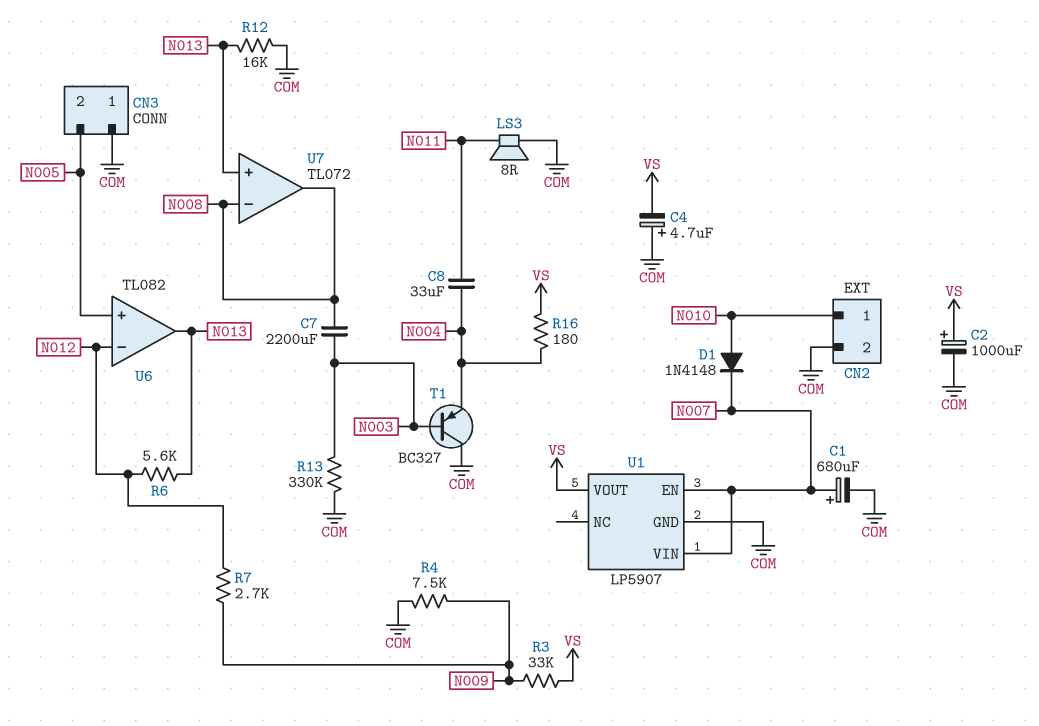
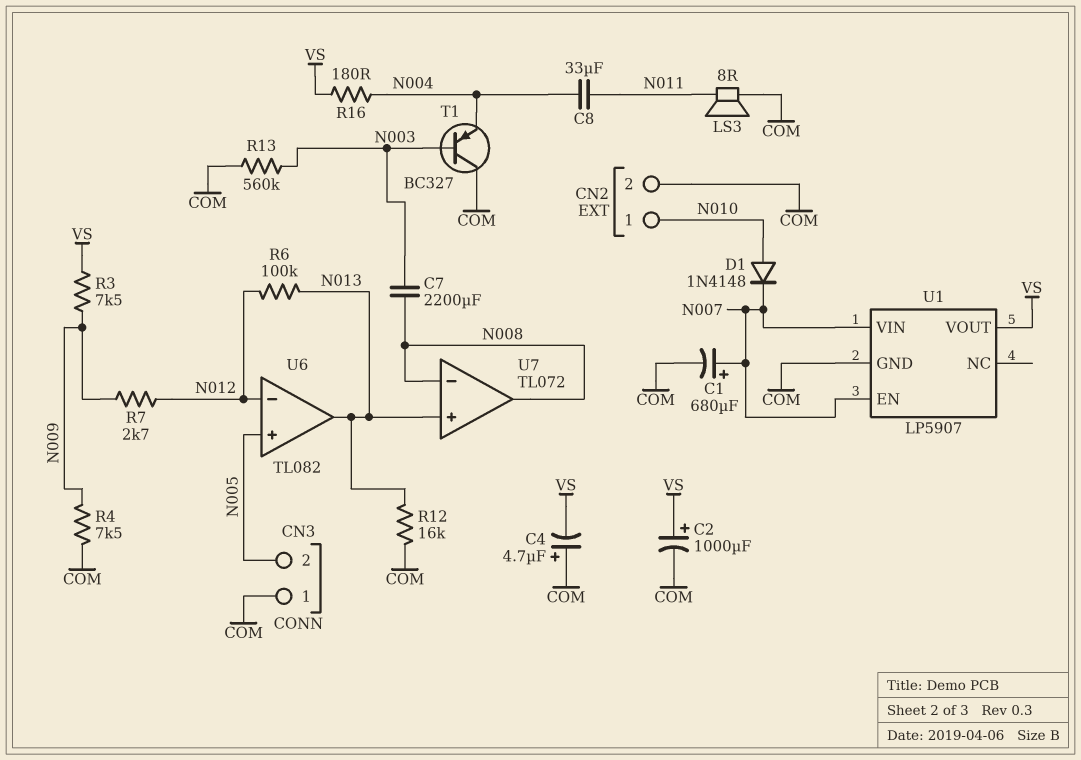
R3: 33k (N009, VS) -> 7.5k (N009, VS)
R6: 5.6k (N012, N013) -> 100k (N012, N013)
R13: 330k (COM, N003) -> 560k (COM, N003)

